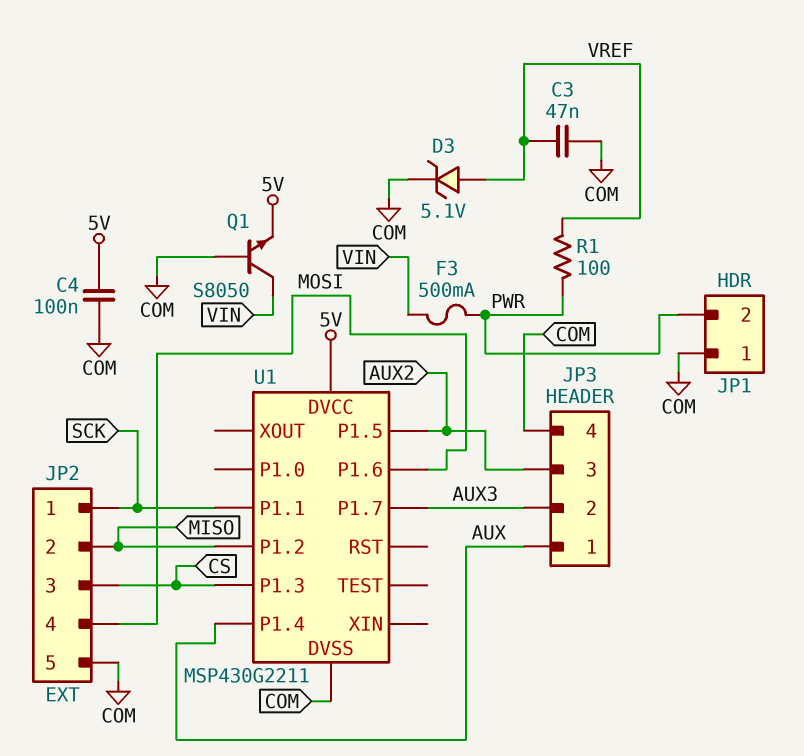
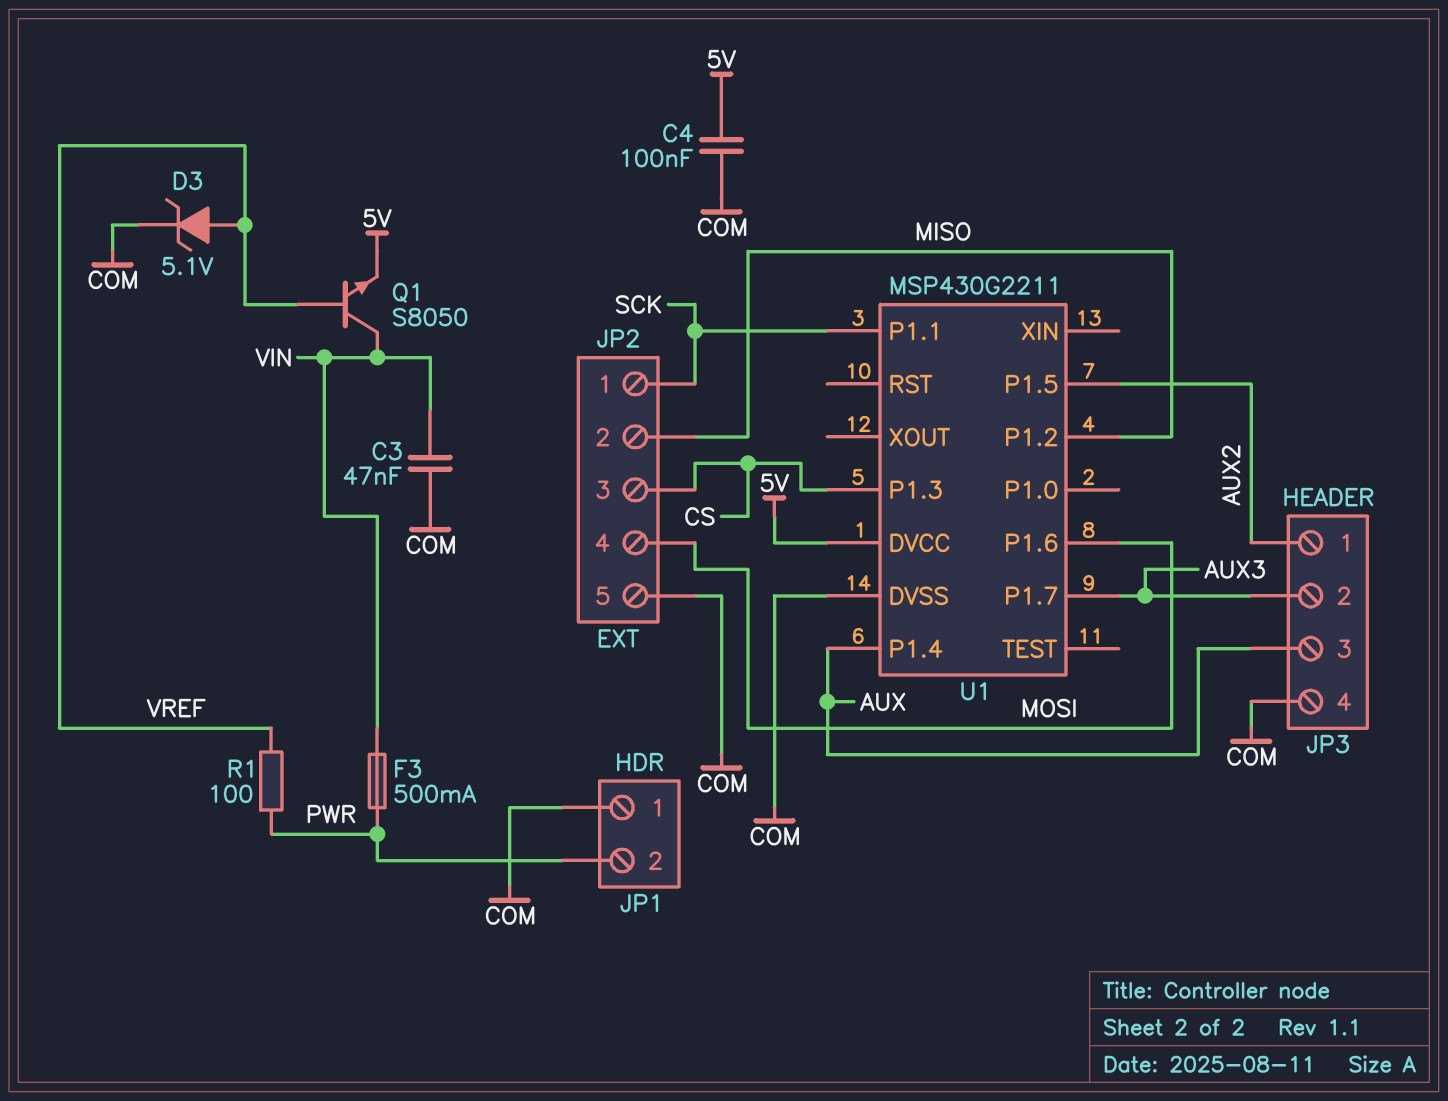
C3: 47nF (COM, VREF) -> 47nF (COM, VIN)
JP3 pin 1: AUX -> AUX2
JP3 pin 3: AUX2 -> AUX
Q1: NPN S8050 (B COM, C VIN, E 5V) -> NPN S8050 (B VREF, C VIN, E 5V)

